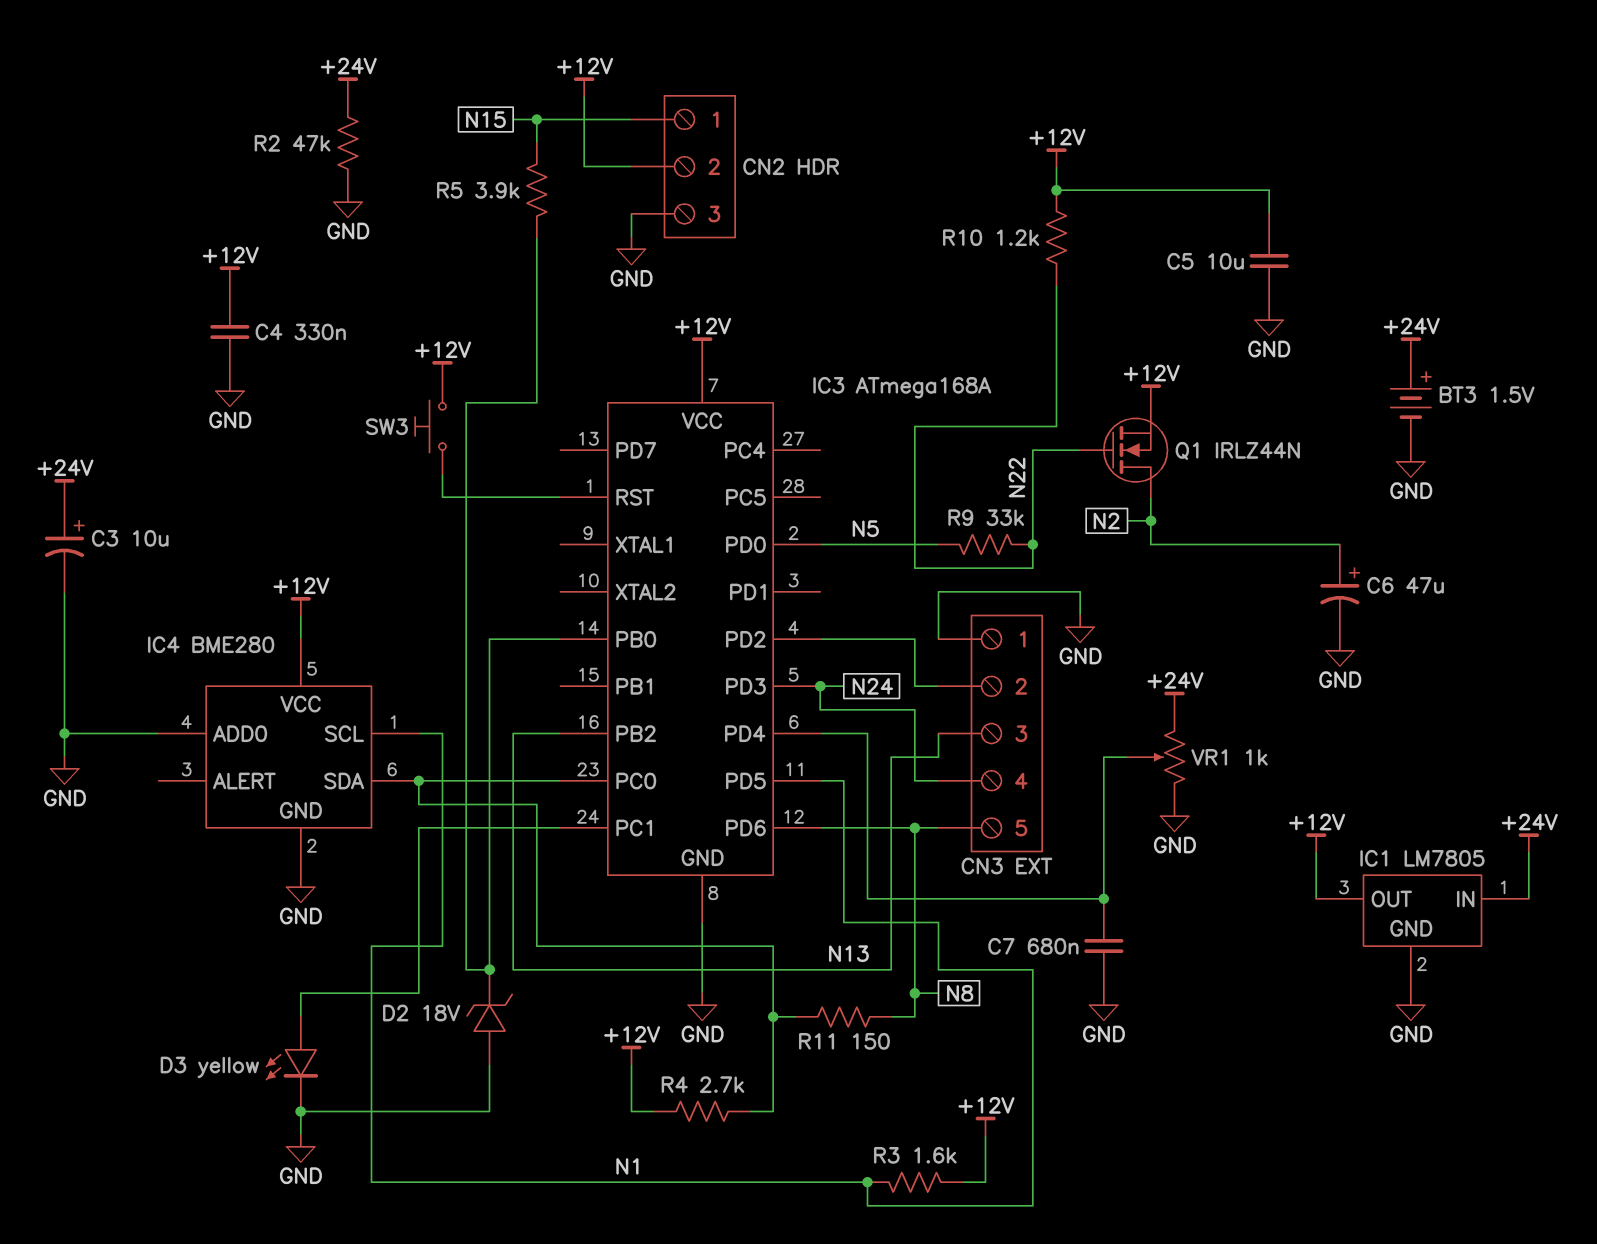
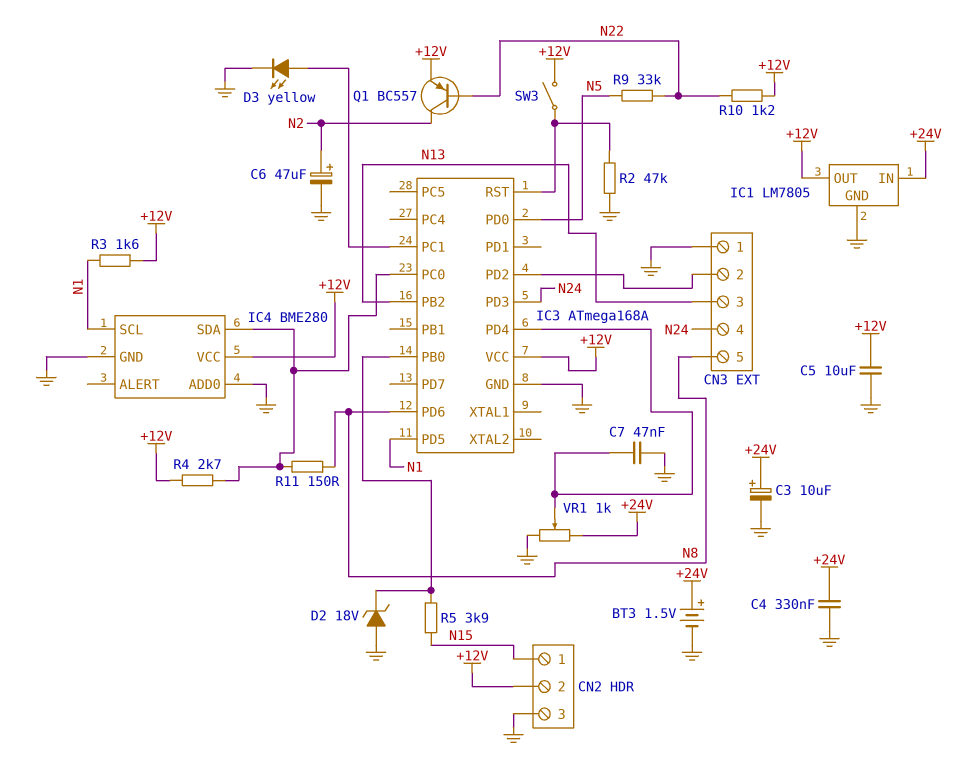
C4: 330nF (+12V, GND) -> 330nF (+24V, GND)
C7: 680nF (GND, IC3/PD4) -> 47nF (GND, IC3/PD4)
Q1: NMOS IRLZ44N (G N22, D N2, S +12V) -> PNP BC557 (B N22, C N2, E +12V)
R2: 47k (+24V, GND) -> 47k (GND, IC3/RST)
SW3: button (+12V, IC3/RST) -> switch (+12V, IC3/RST)

